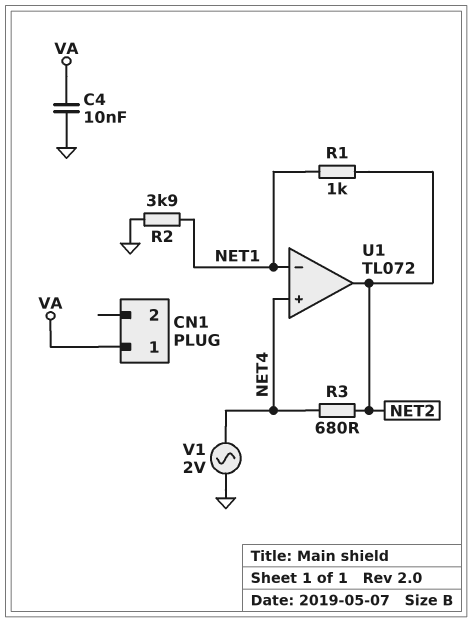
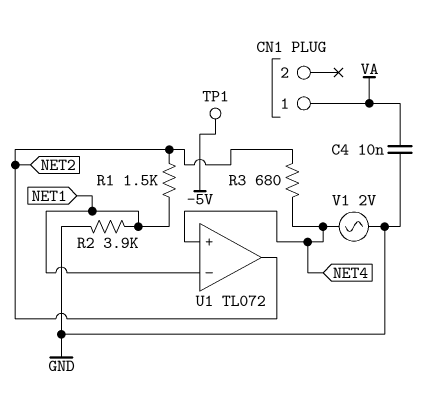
R1: 1k (NET1, NET2) -> 1.5k (NET1, NET2)
TP1: none -> test point (-5V)

